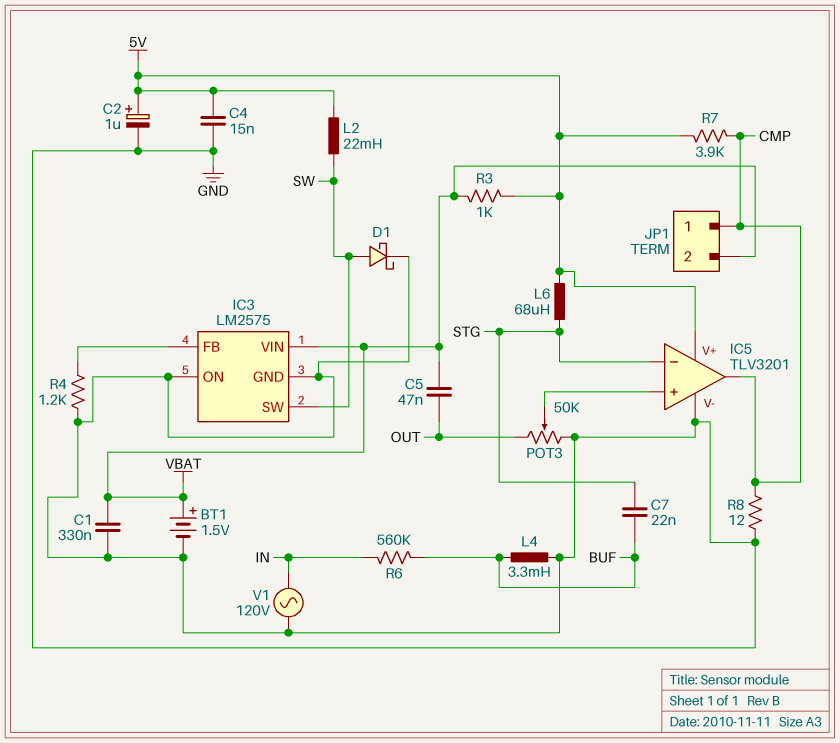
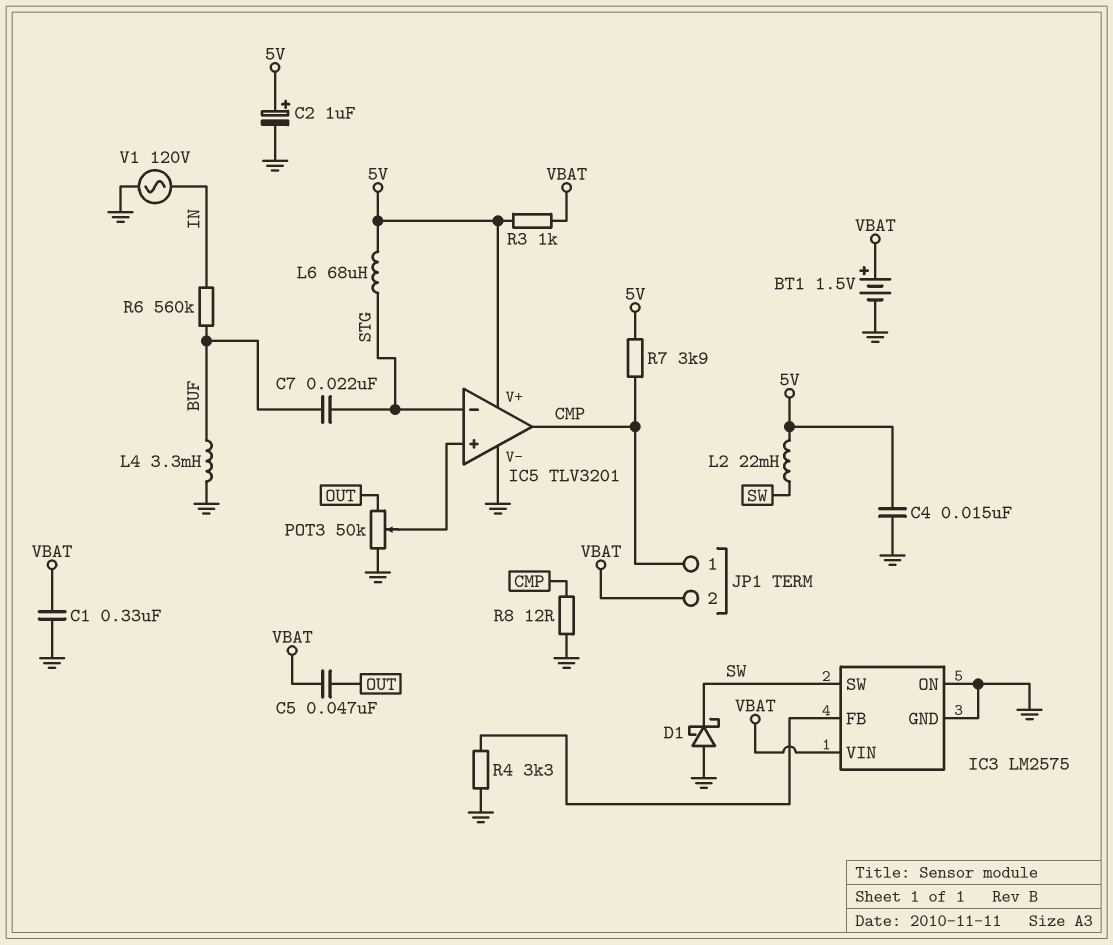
D1: schottky (A SW, K GND) -> schottky (A GND, K SW)
R4: 1.2k (GND, IC3/FB) -> 3.3k (GND, IC3/FB)

